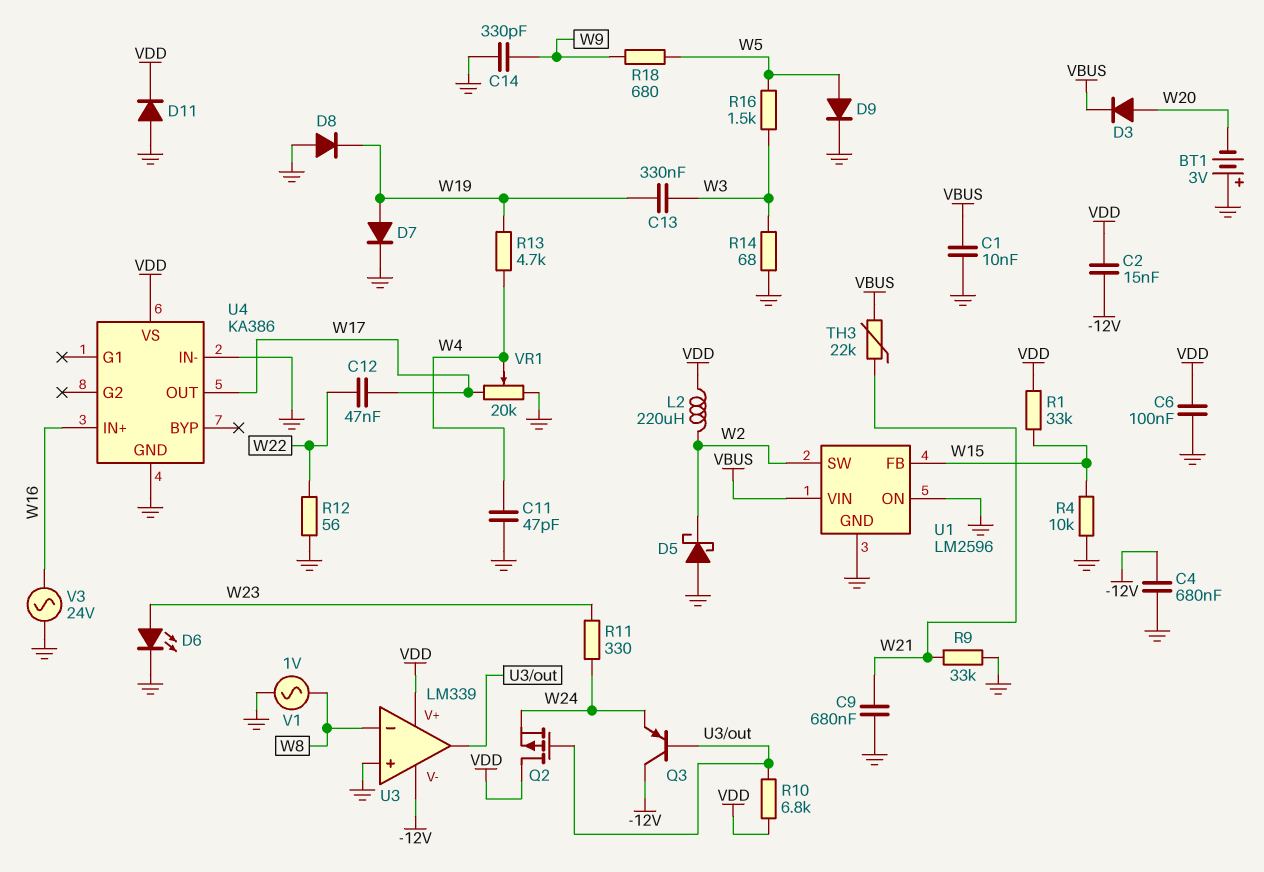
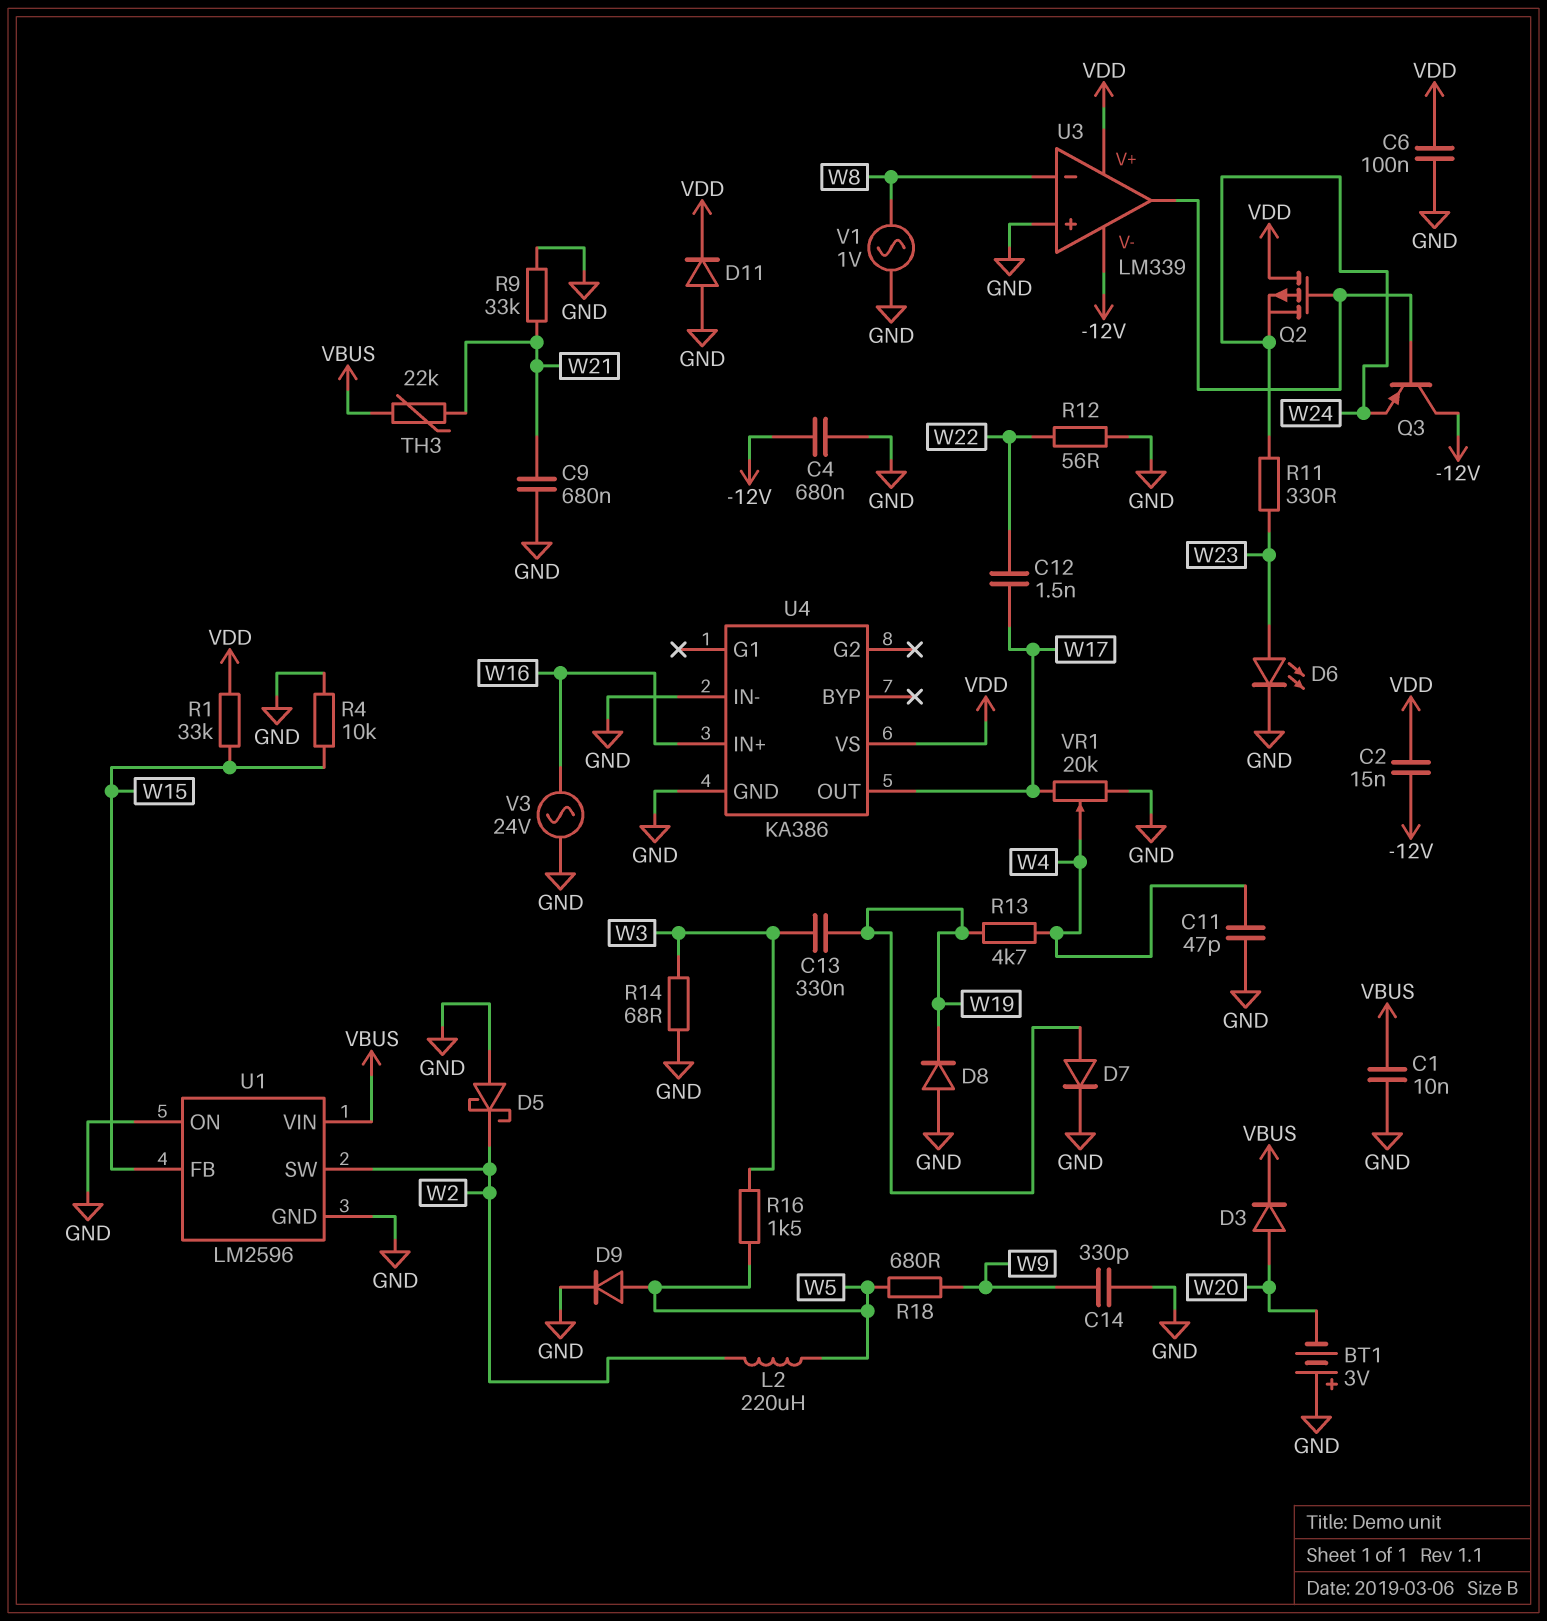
C12: 47nF (W17, W22) -> 1.5nF (W17, W22)
L2: 220uH (VDD, W2) -> 220uH (W2, W5)
R10: 6.8k (U3/out, VDD) -> none

